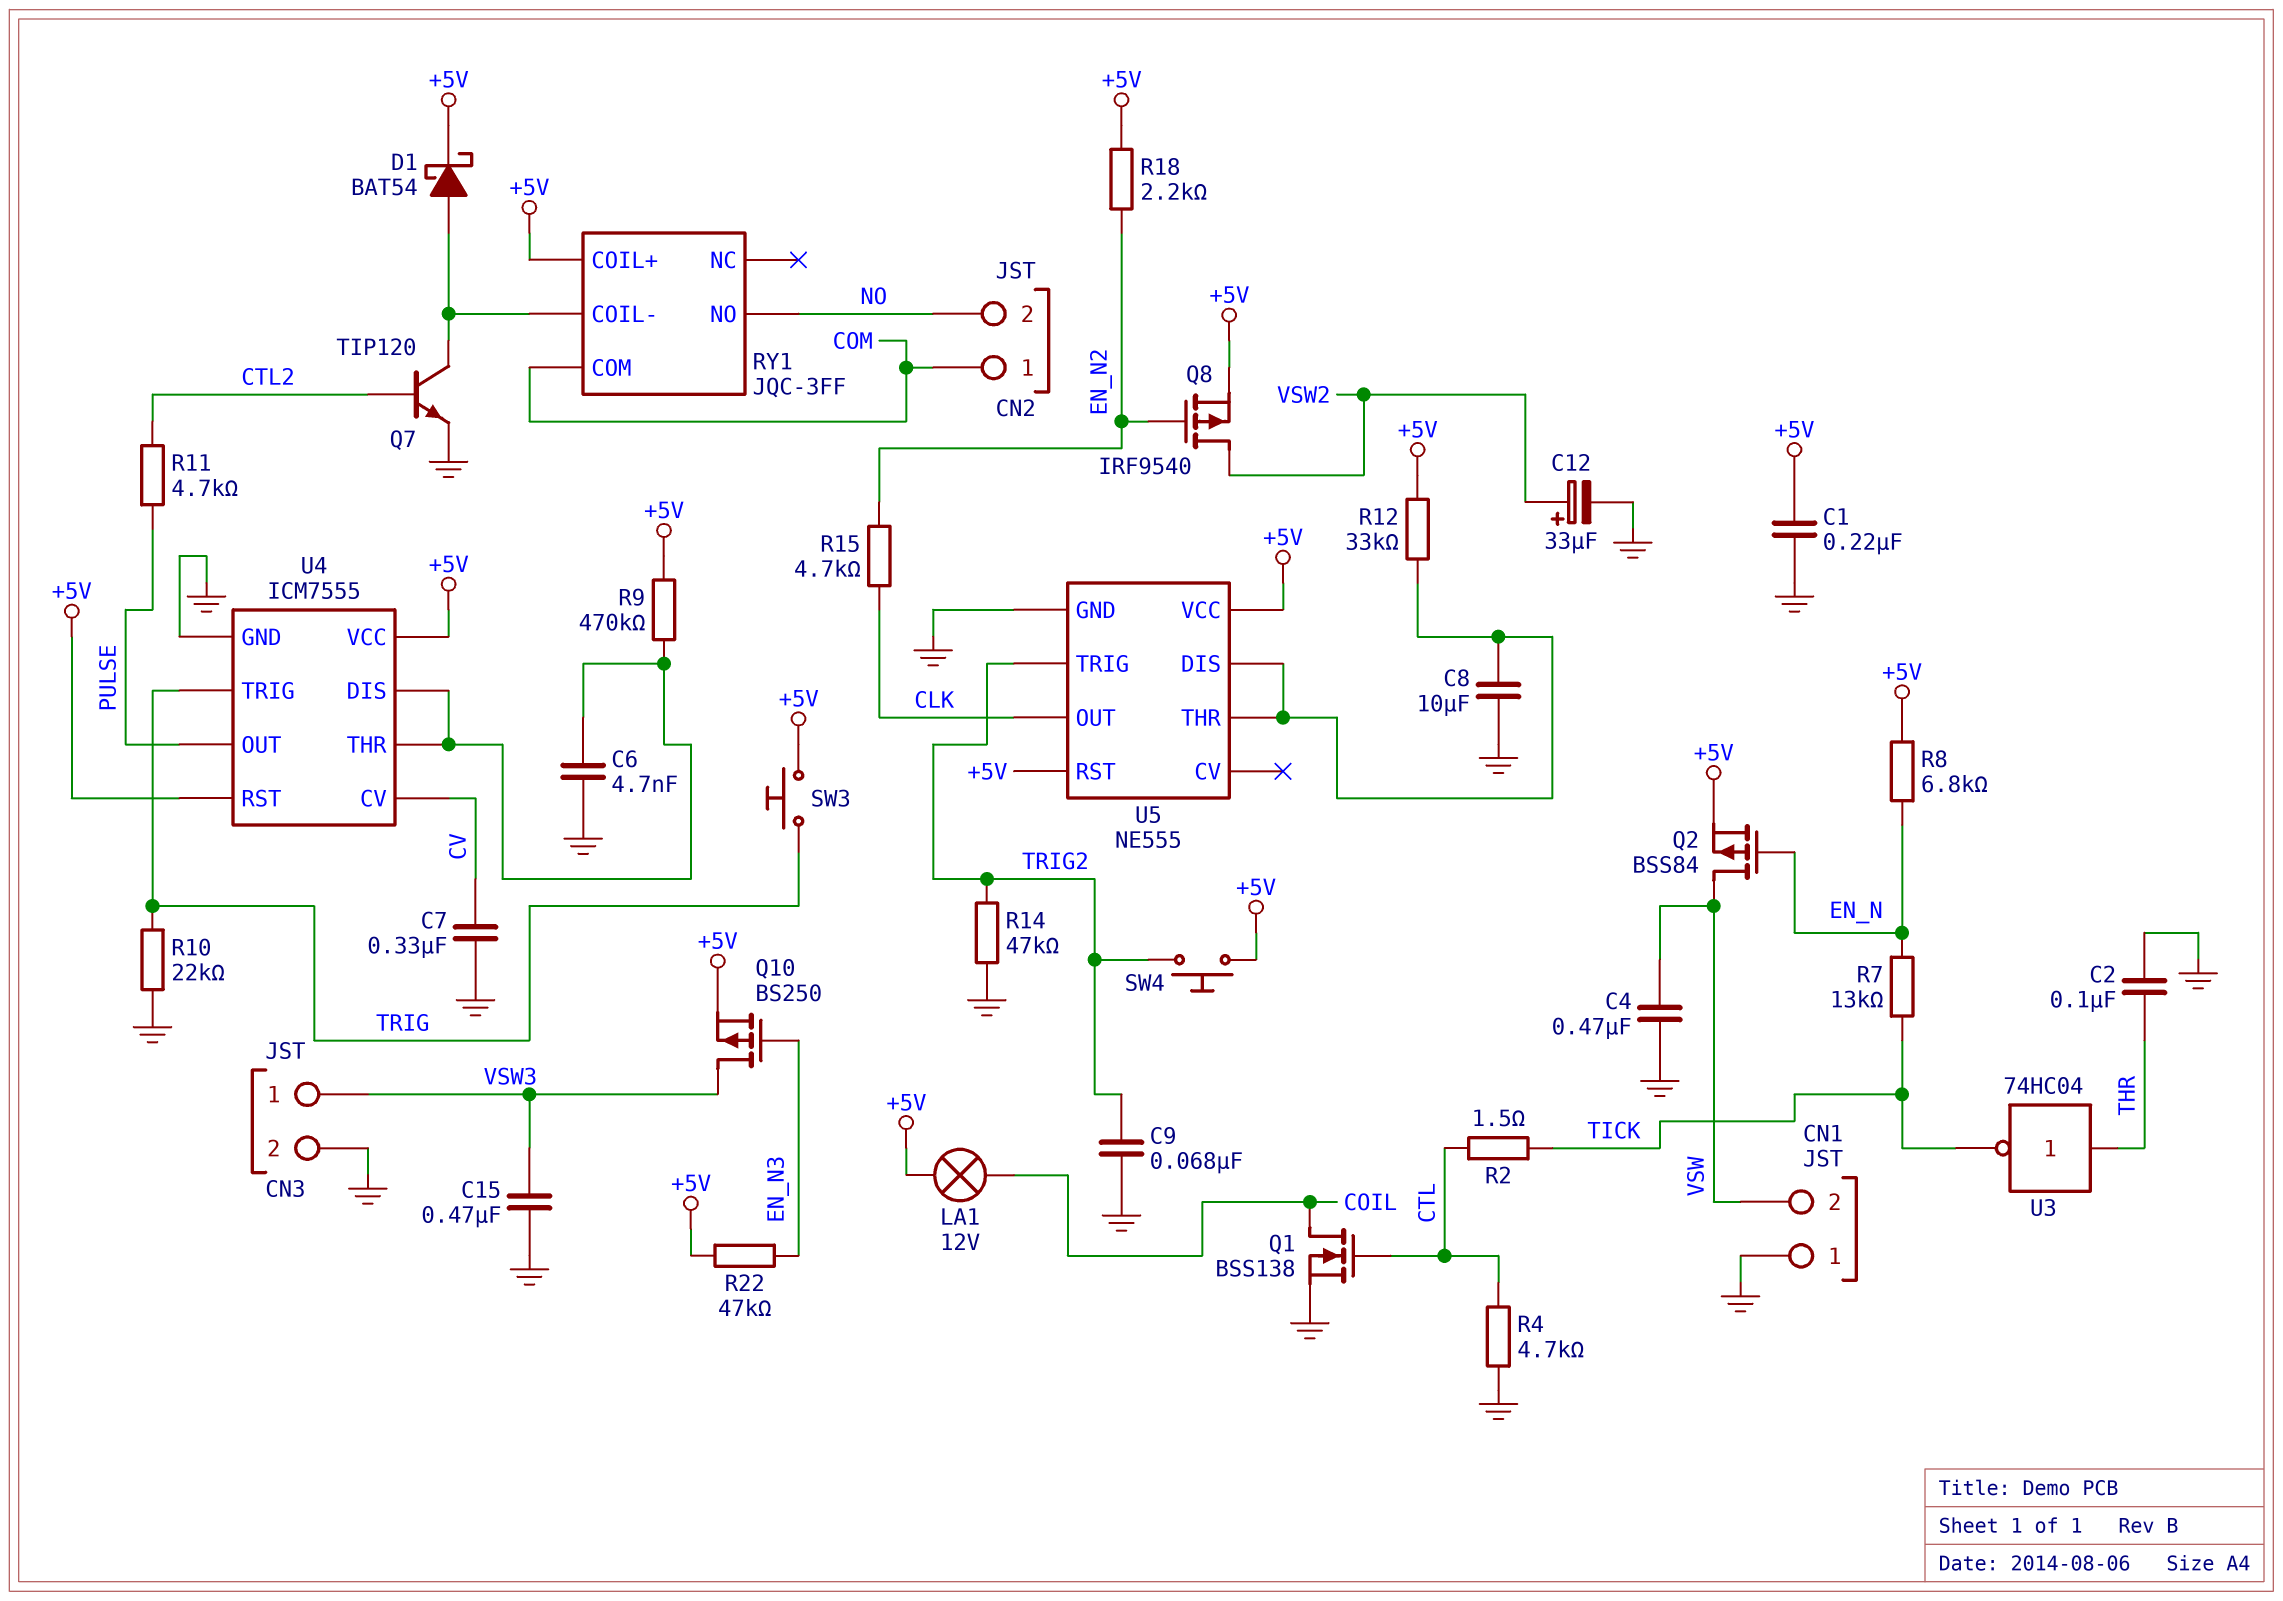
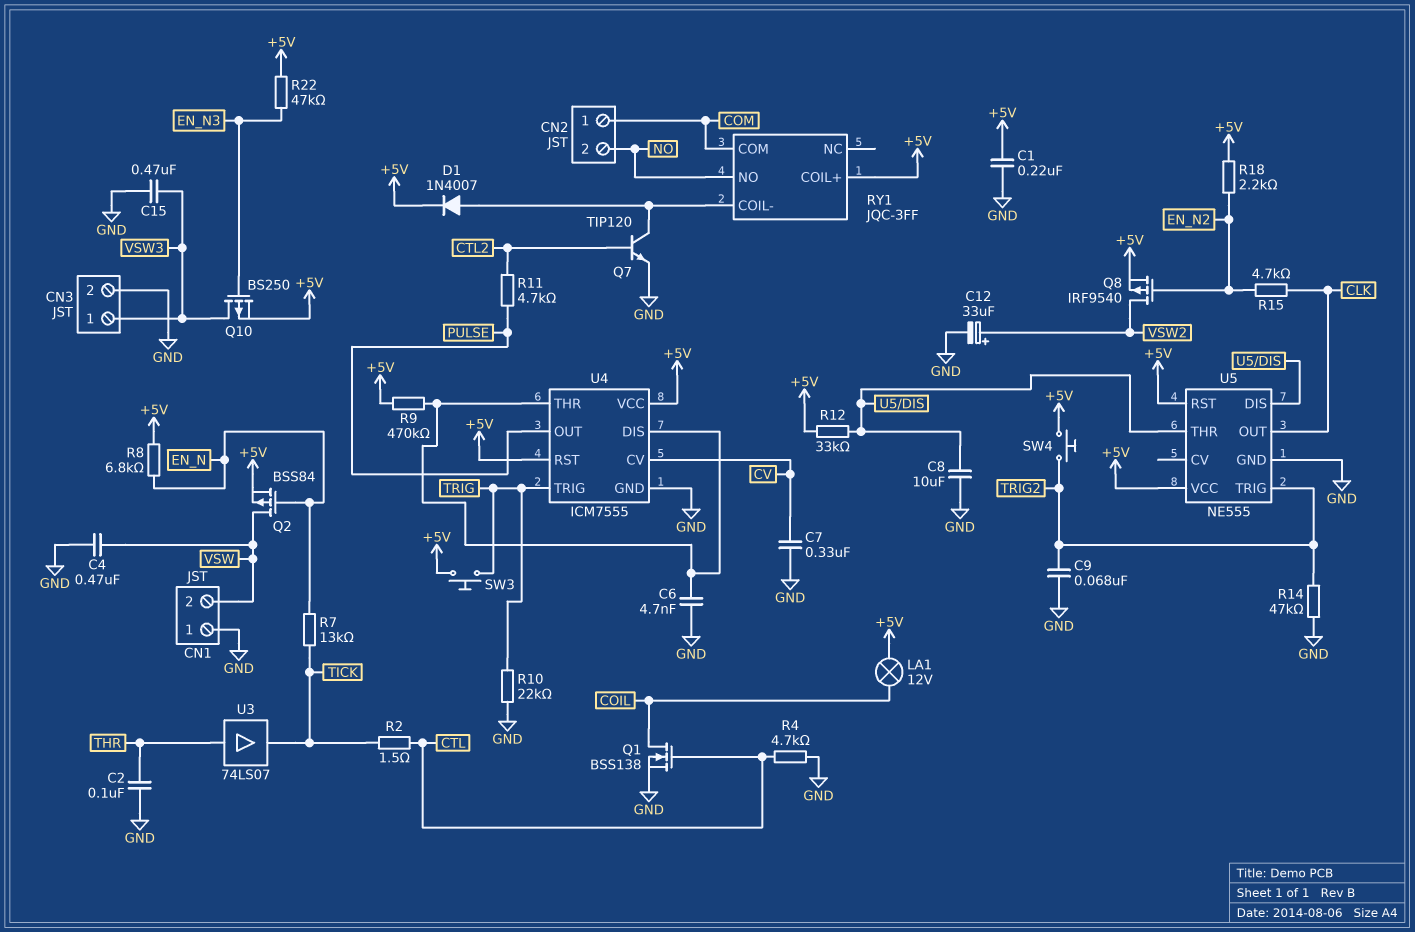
D1: schottky BAT54 (A RY1/COIL-, K +5V) -> diode 1N4007 (A RY1/COIL-, K +5V)
U3: NOT 74HC04 (in THR, out TICK) -> buffer 74LS07 (in THR, out TICK)

